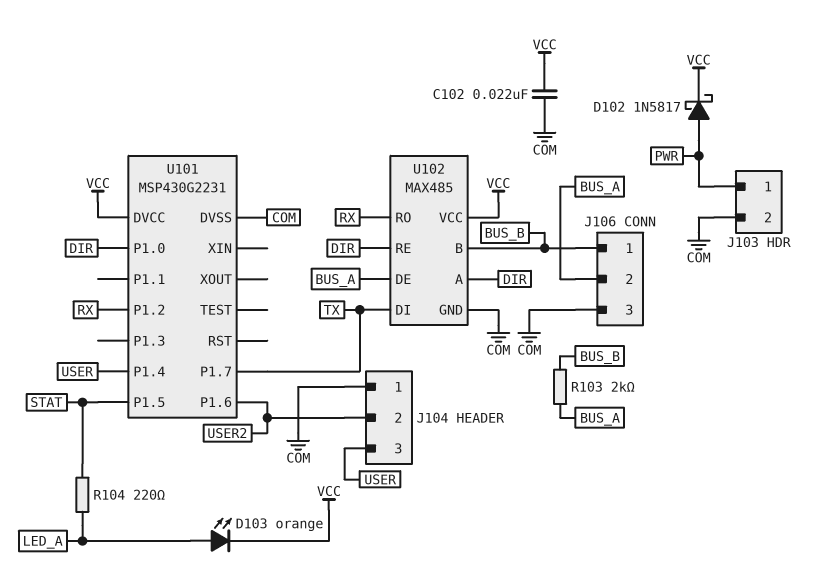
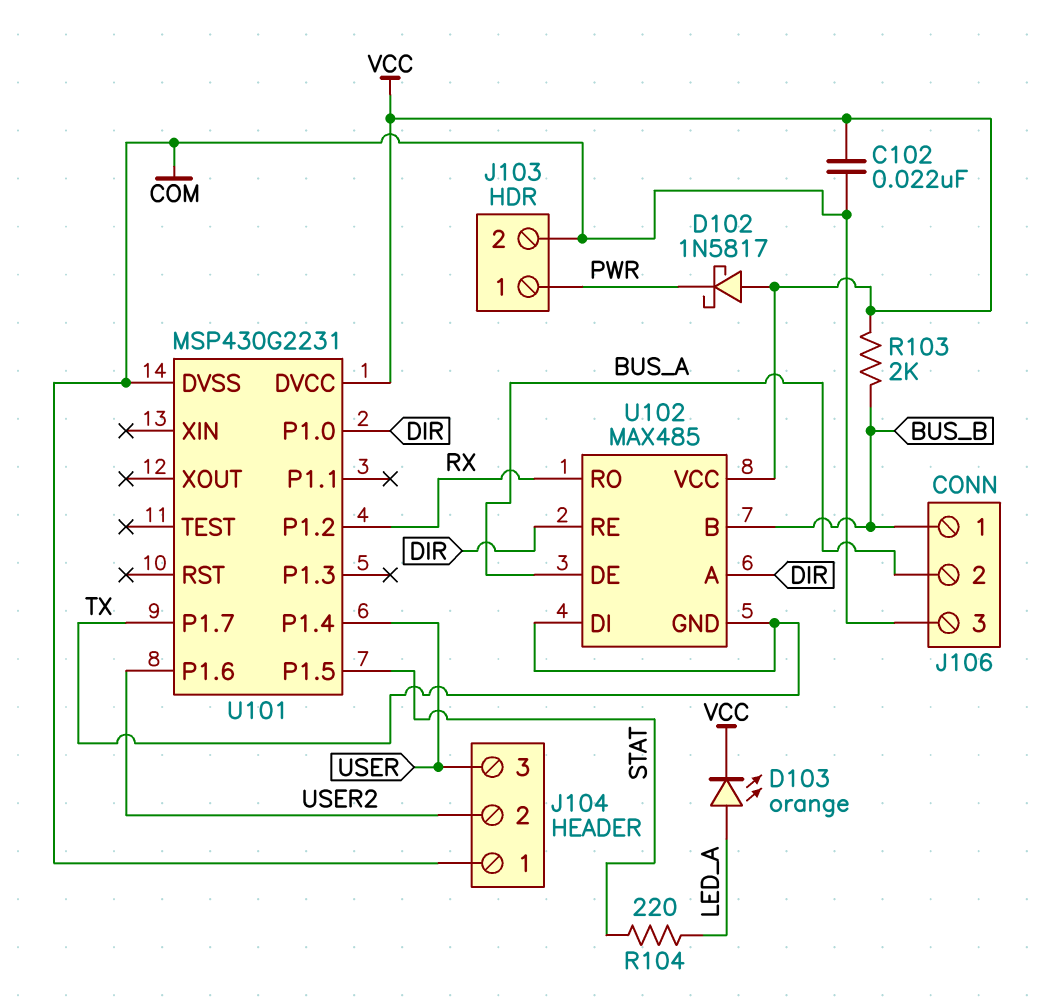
D102: schottky 1N5817 (A PWR, K VCC) -> schottky 1N5817 (A VCC, K PWR)
R103: 2k (BUS_A, BUS_B) -> 2k (BUS_B, VCC)
U102 pin GND: COM -> TX

